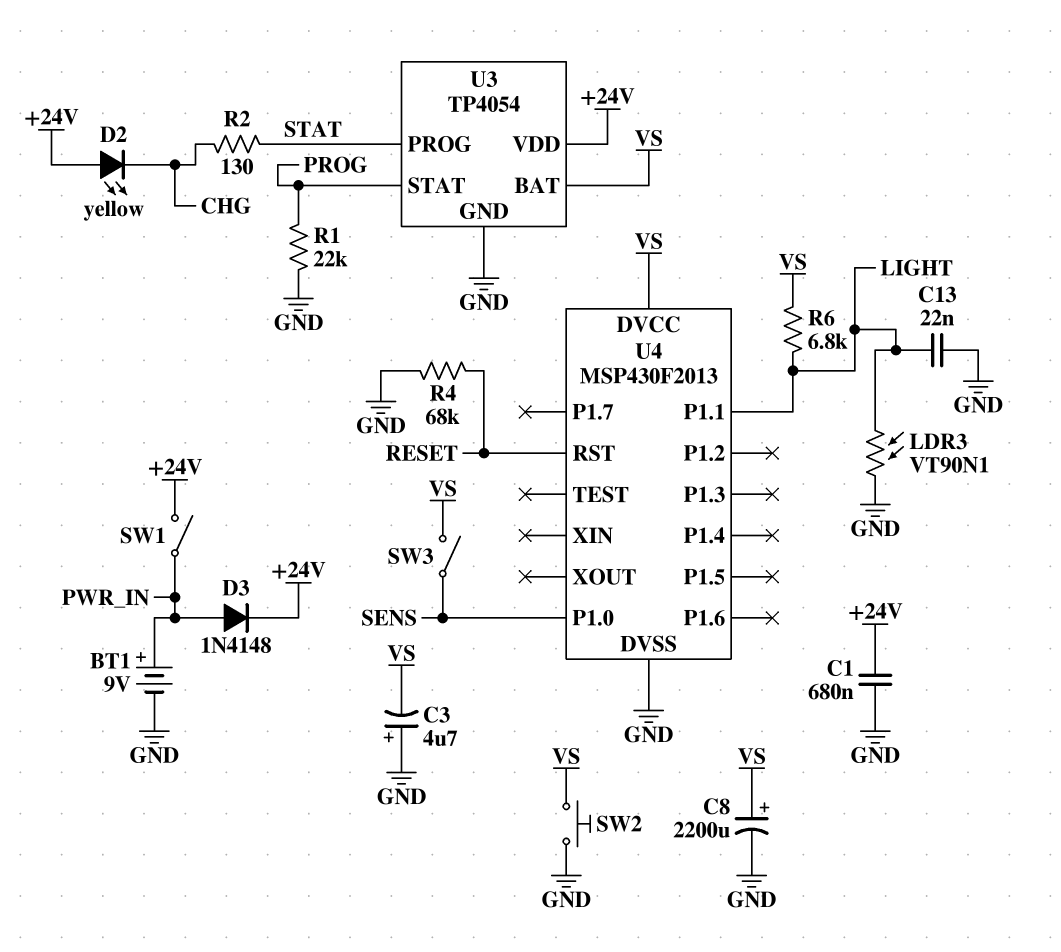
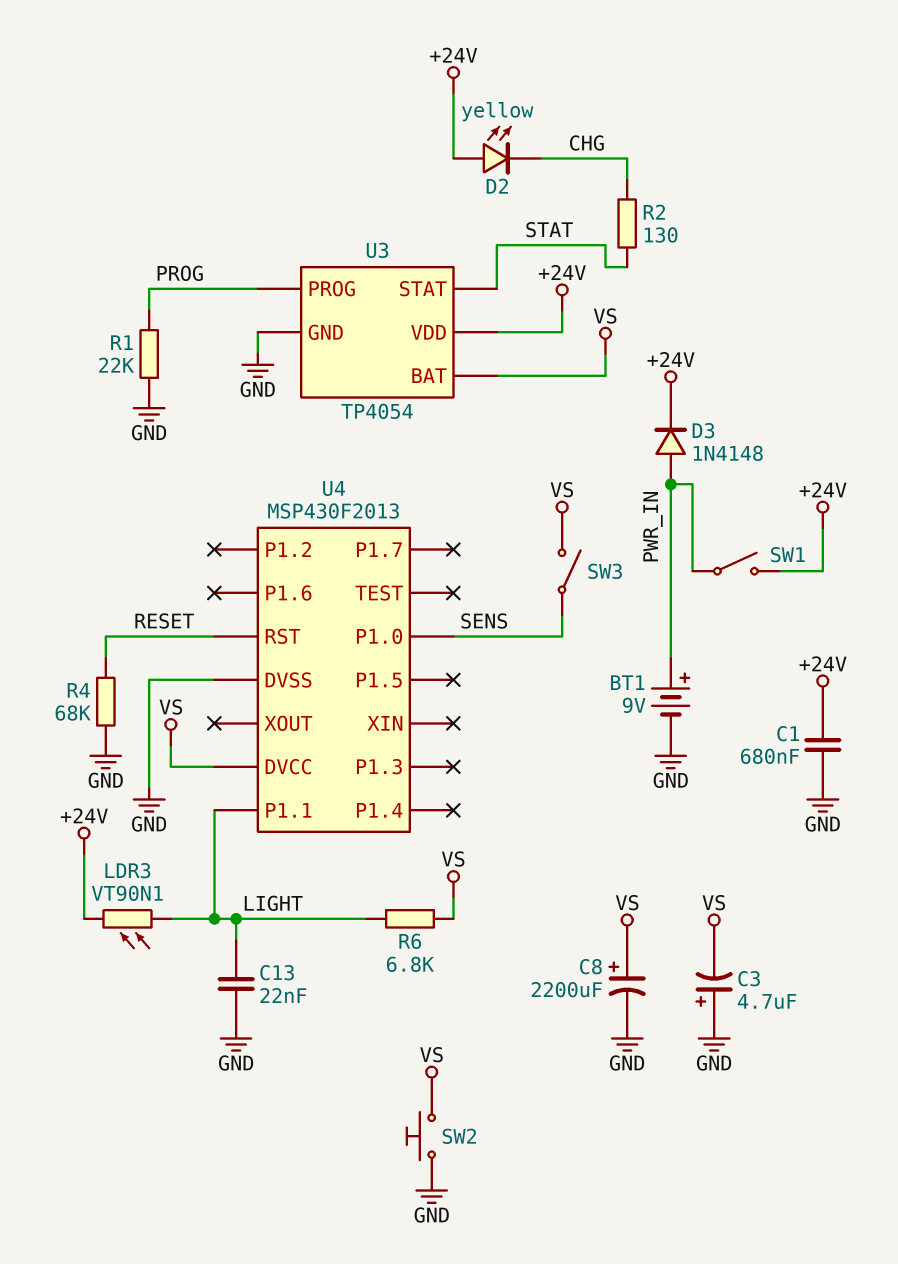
LDR3: VT90N1 (GND, LIGHT) -> VT90N1 (+24V, LIGHT)
U3 pin PROG: STAT -> PROG
U3 pin STAT: PROG -> STAT

